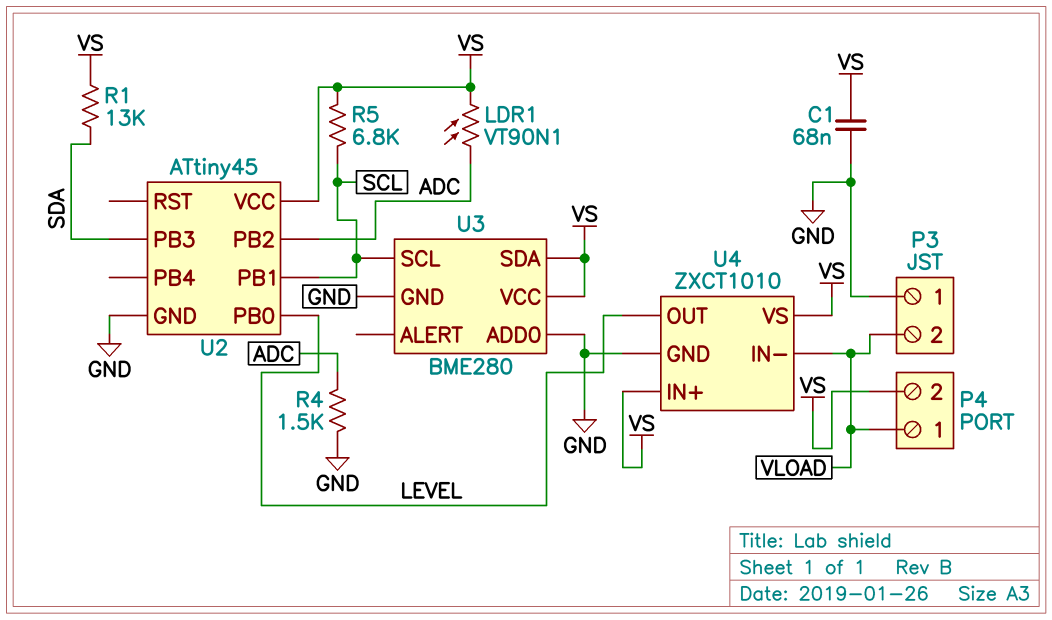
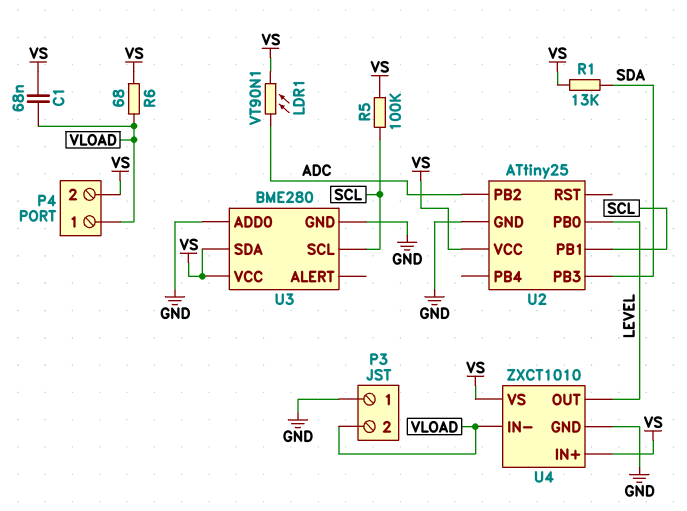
C1: 68nF (GND, VS) -> 68nF (VLOAD, VS)
R4: 1.5k (ADC, GND) -> none
R5: 6.8k (SCL, VS) -> 100k (SCL, VS)
R6: none -> 68 (VLOAD, VS)
U2: ATtiny45 -> ATtiny25

